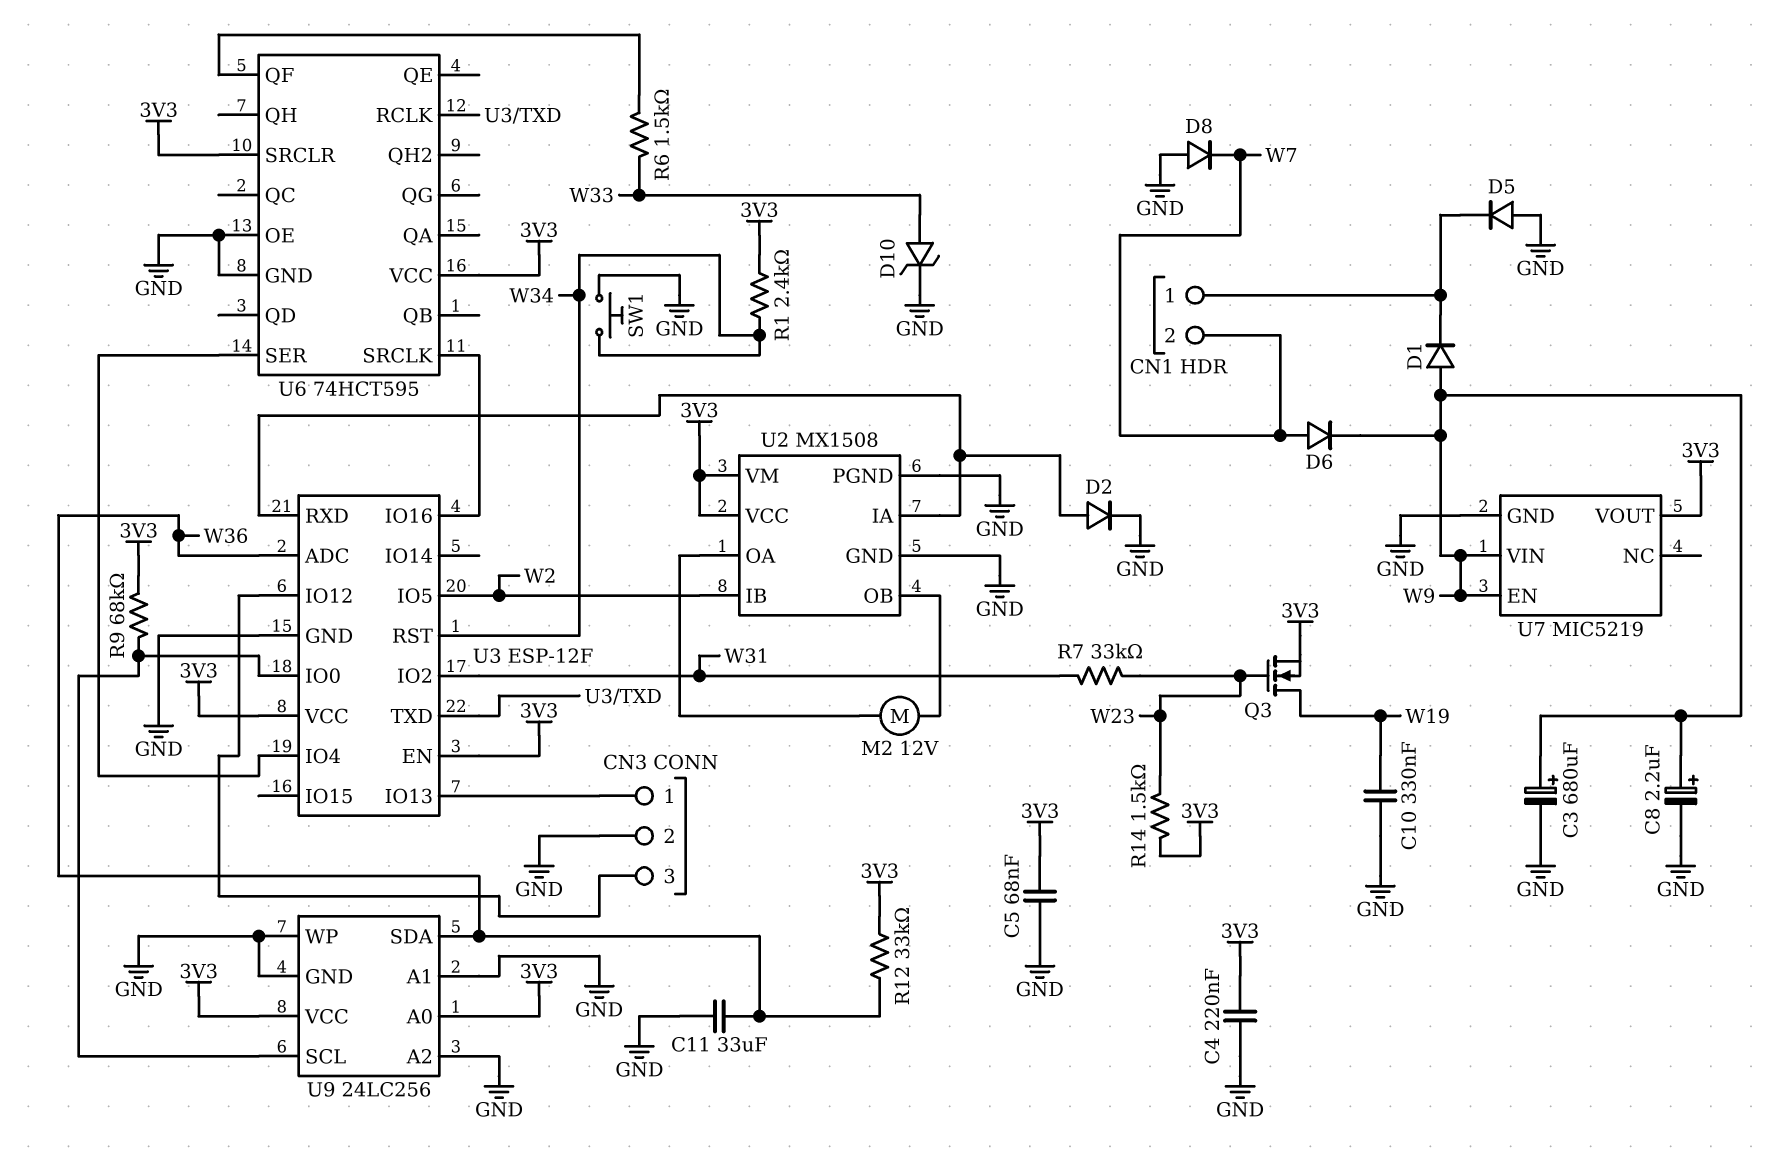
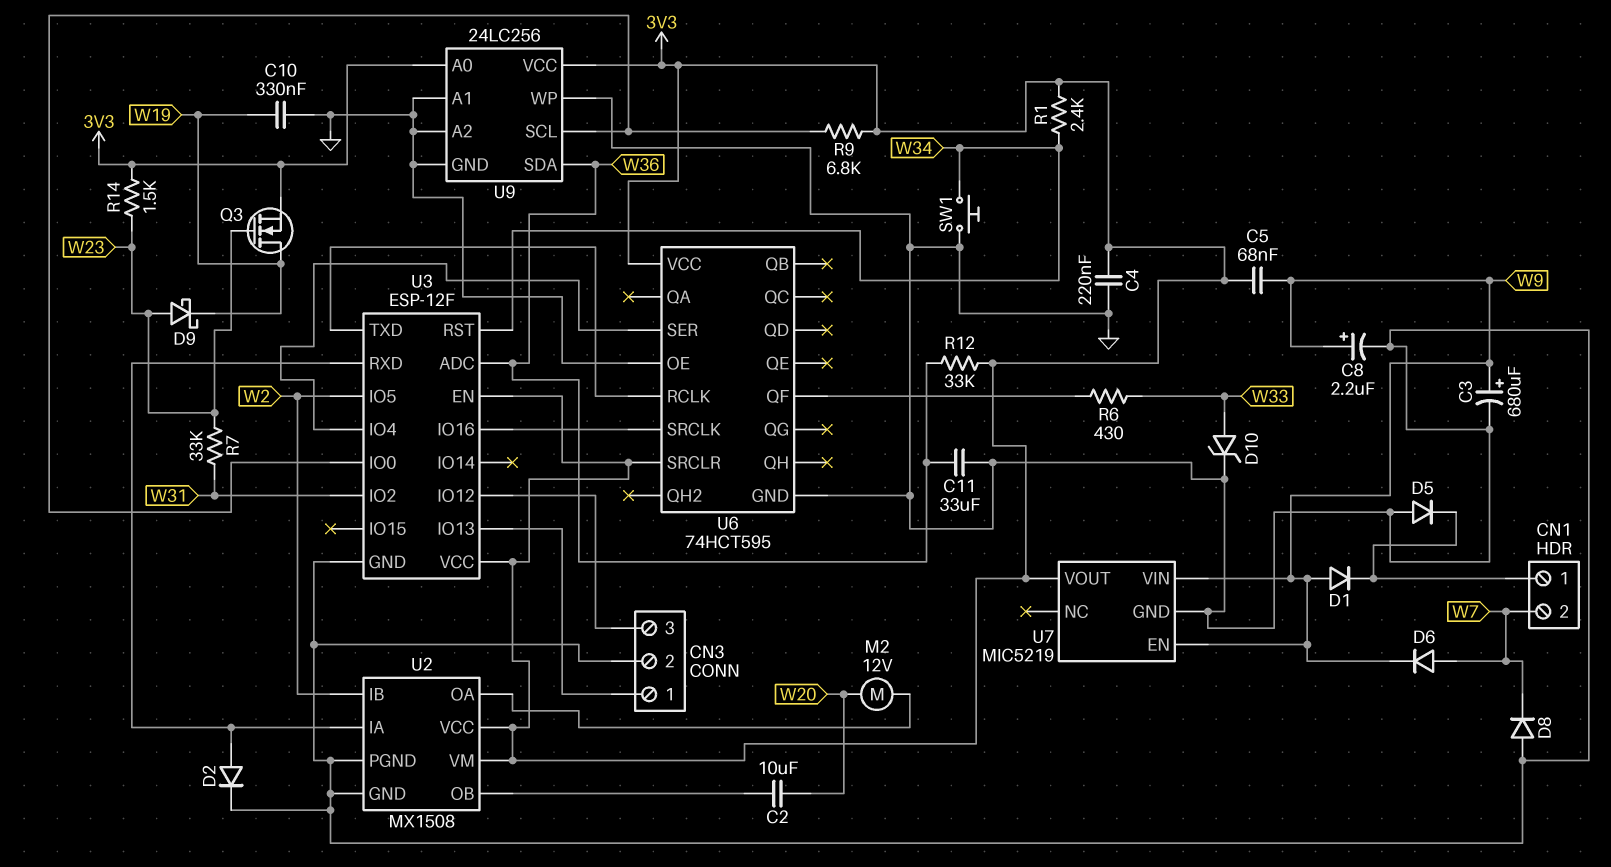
C2: none -> 10uF (U2/OB, W20)
C5: 68nF (3V3, GND) -> 68nF (3V3, W9)
D9: none -> schottky (A W23, K W19)
M2: motor 12V (U2/OA, U2/OB) -> motor 12V (U2/OA, W20)
R6: 1.5k (U6/QF, W33) -> 430 (U6/QF, W33)
R9: 68k (3V3, U3/IO0) -> 6.8k (3V3, U3/IO0)

